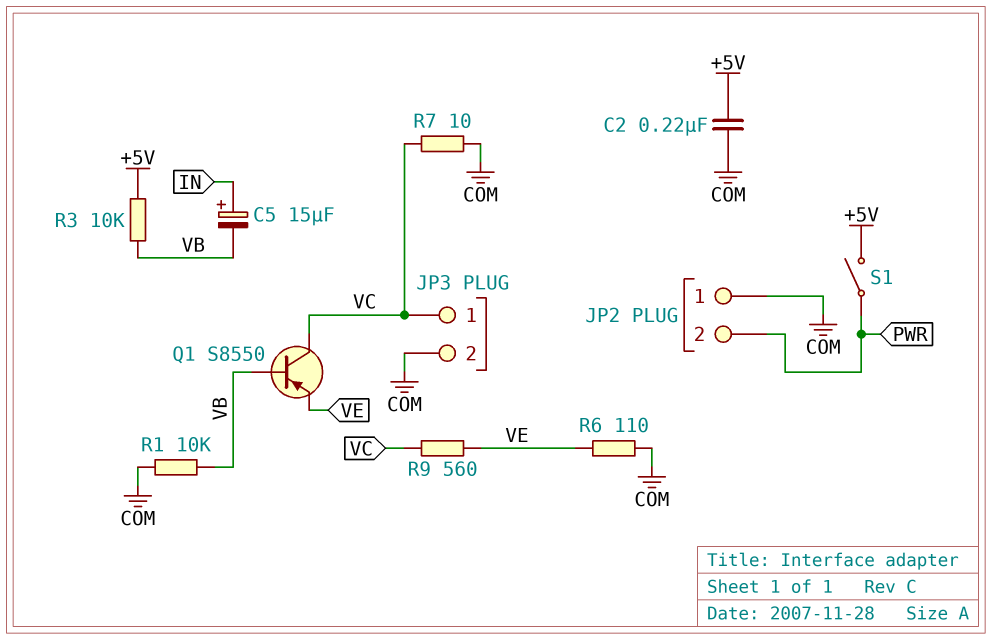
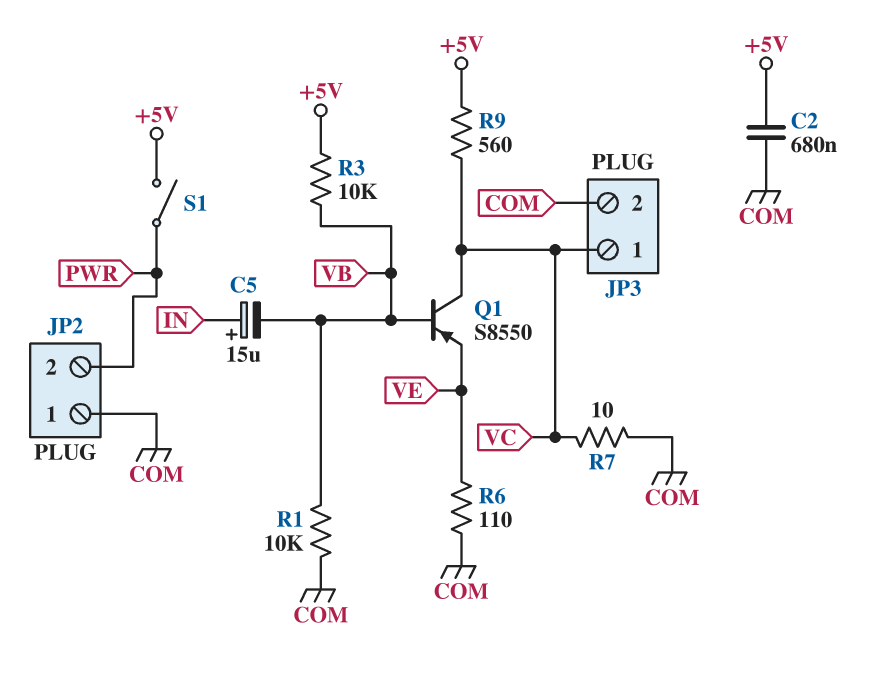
C2: 220nF (+5V, COM) -> 680nF (+5V, COM)
R9: 560 (VC, VE) -> 560 (+5V, VC)

